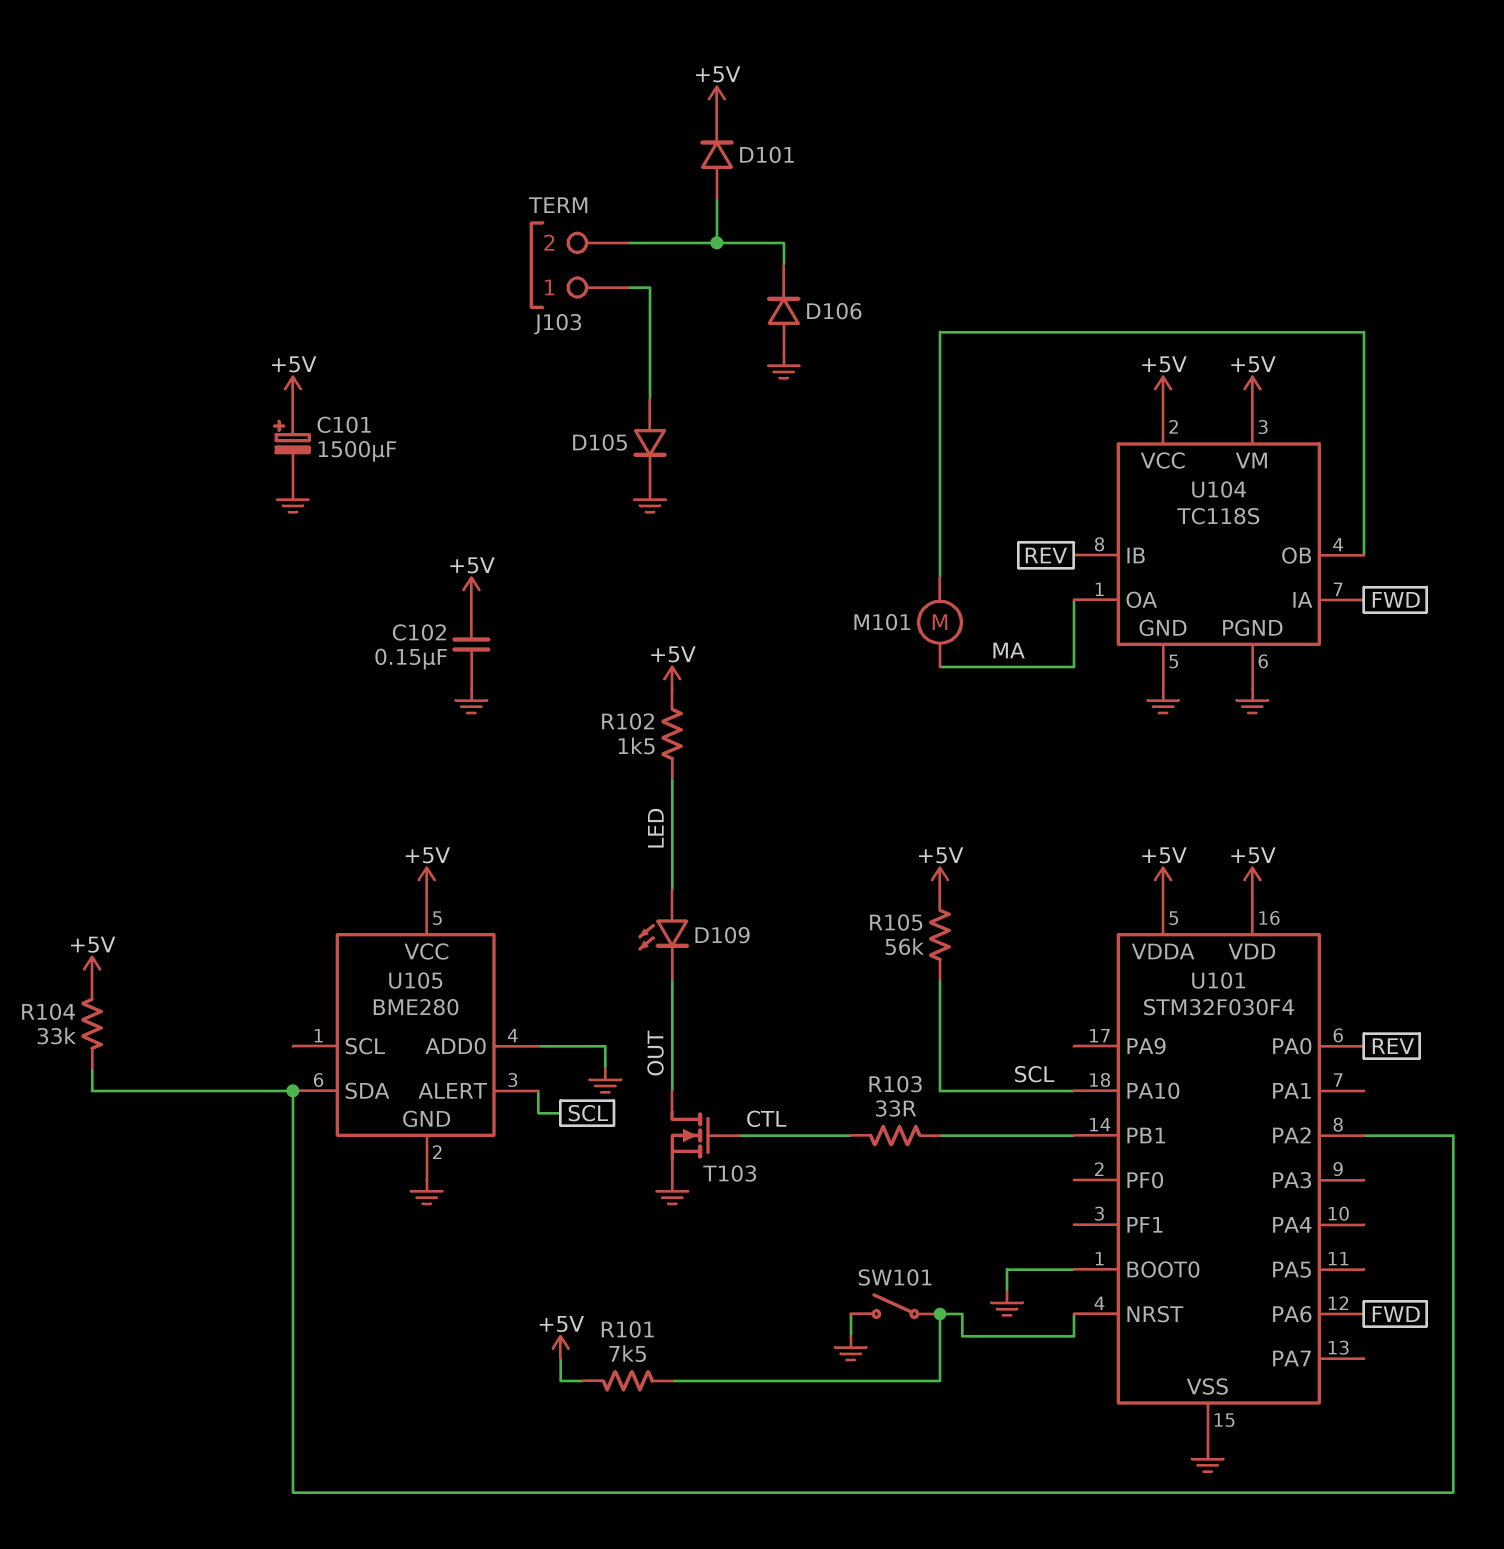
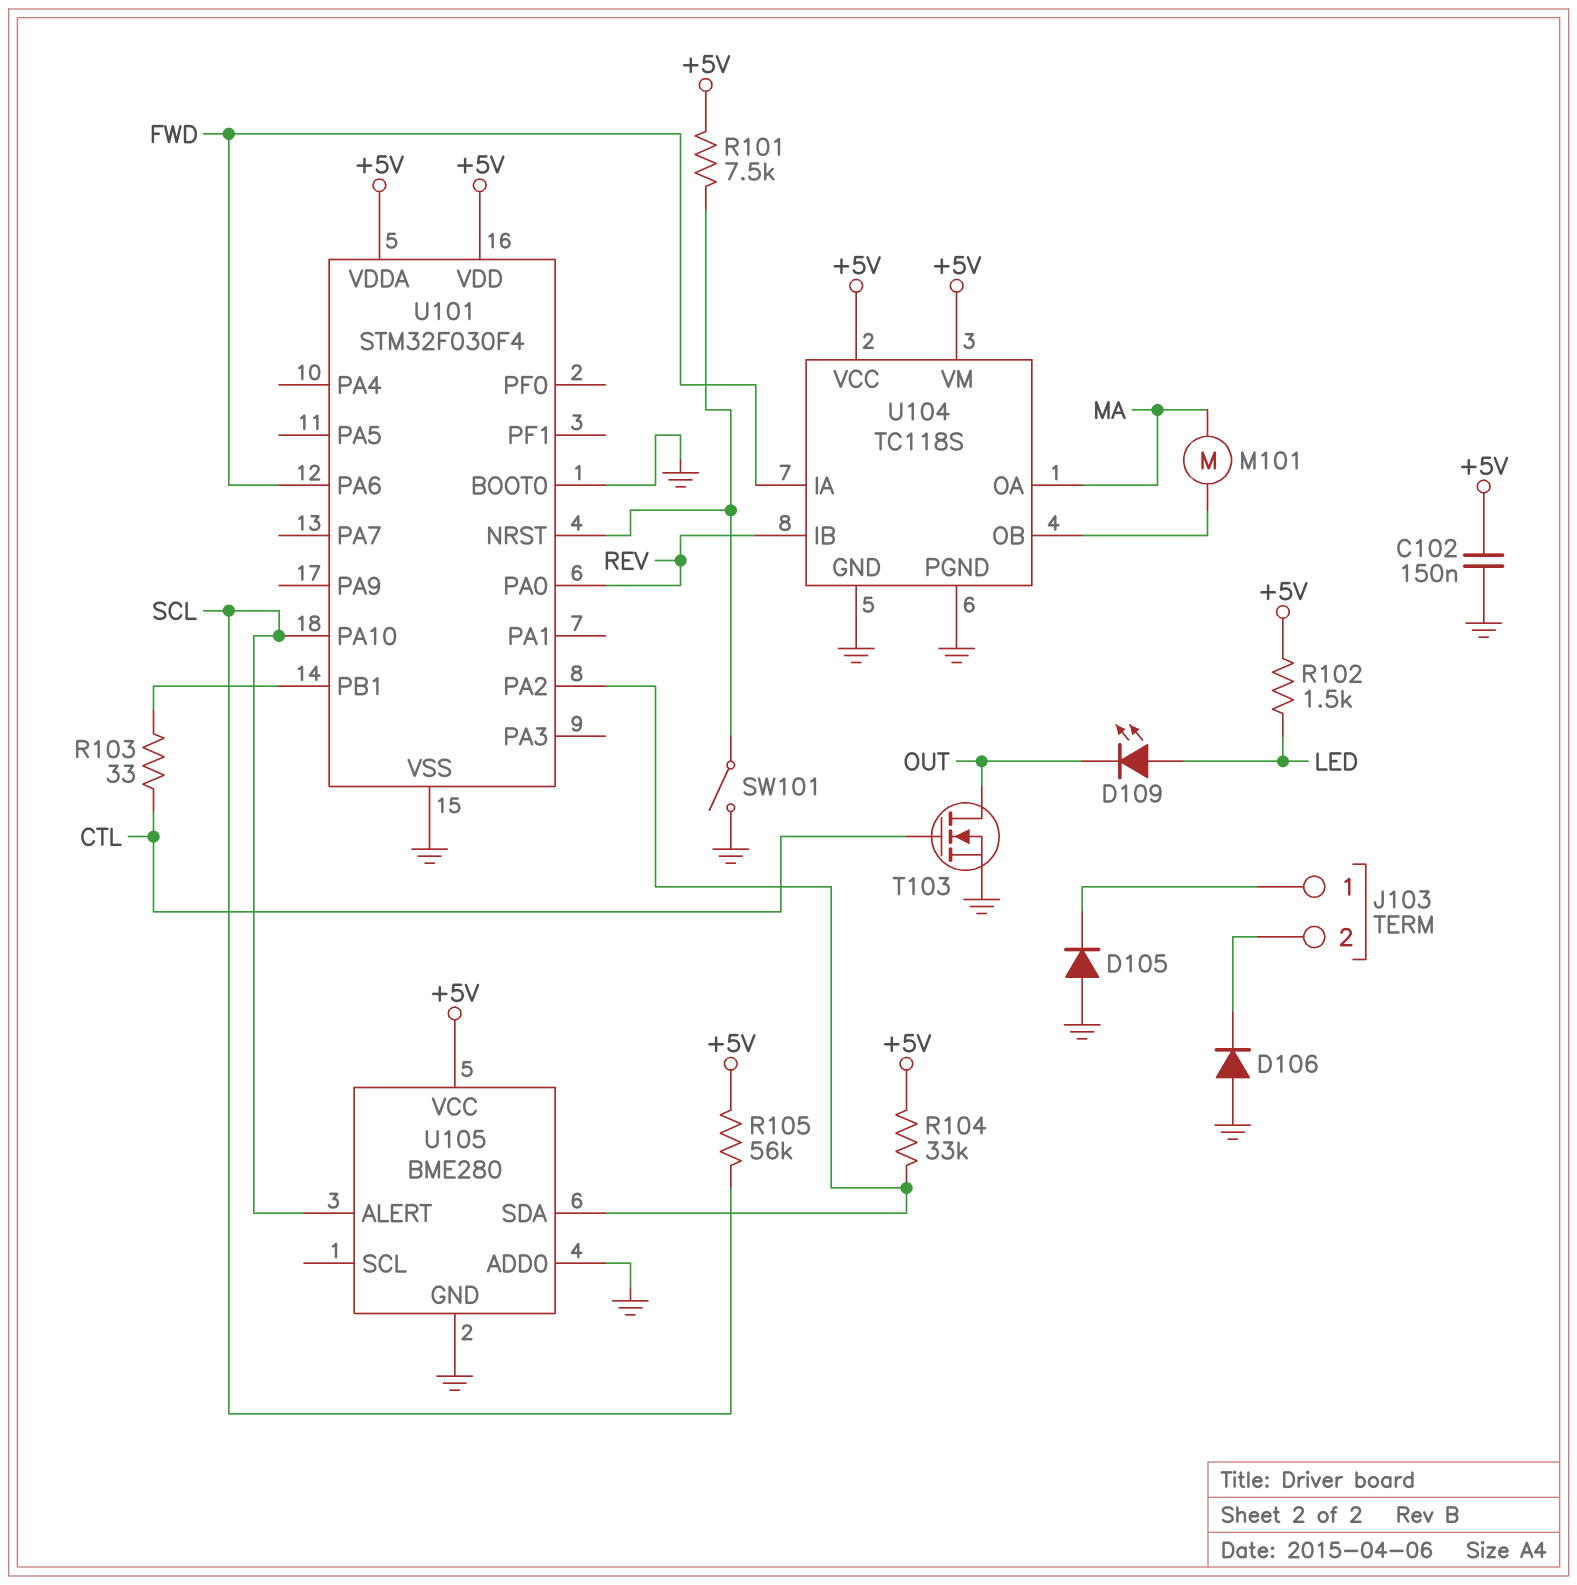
C101: 1500uF (plus +5V, minus GND) -> none
D101: diode (A J103/2, K +5V) -> none
D105: diode (A J103/1, K GND) -> diode (A GND, K J103/1)

